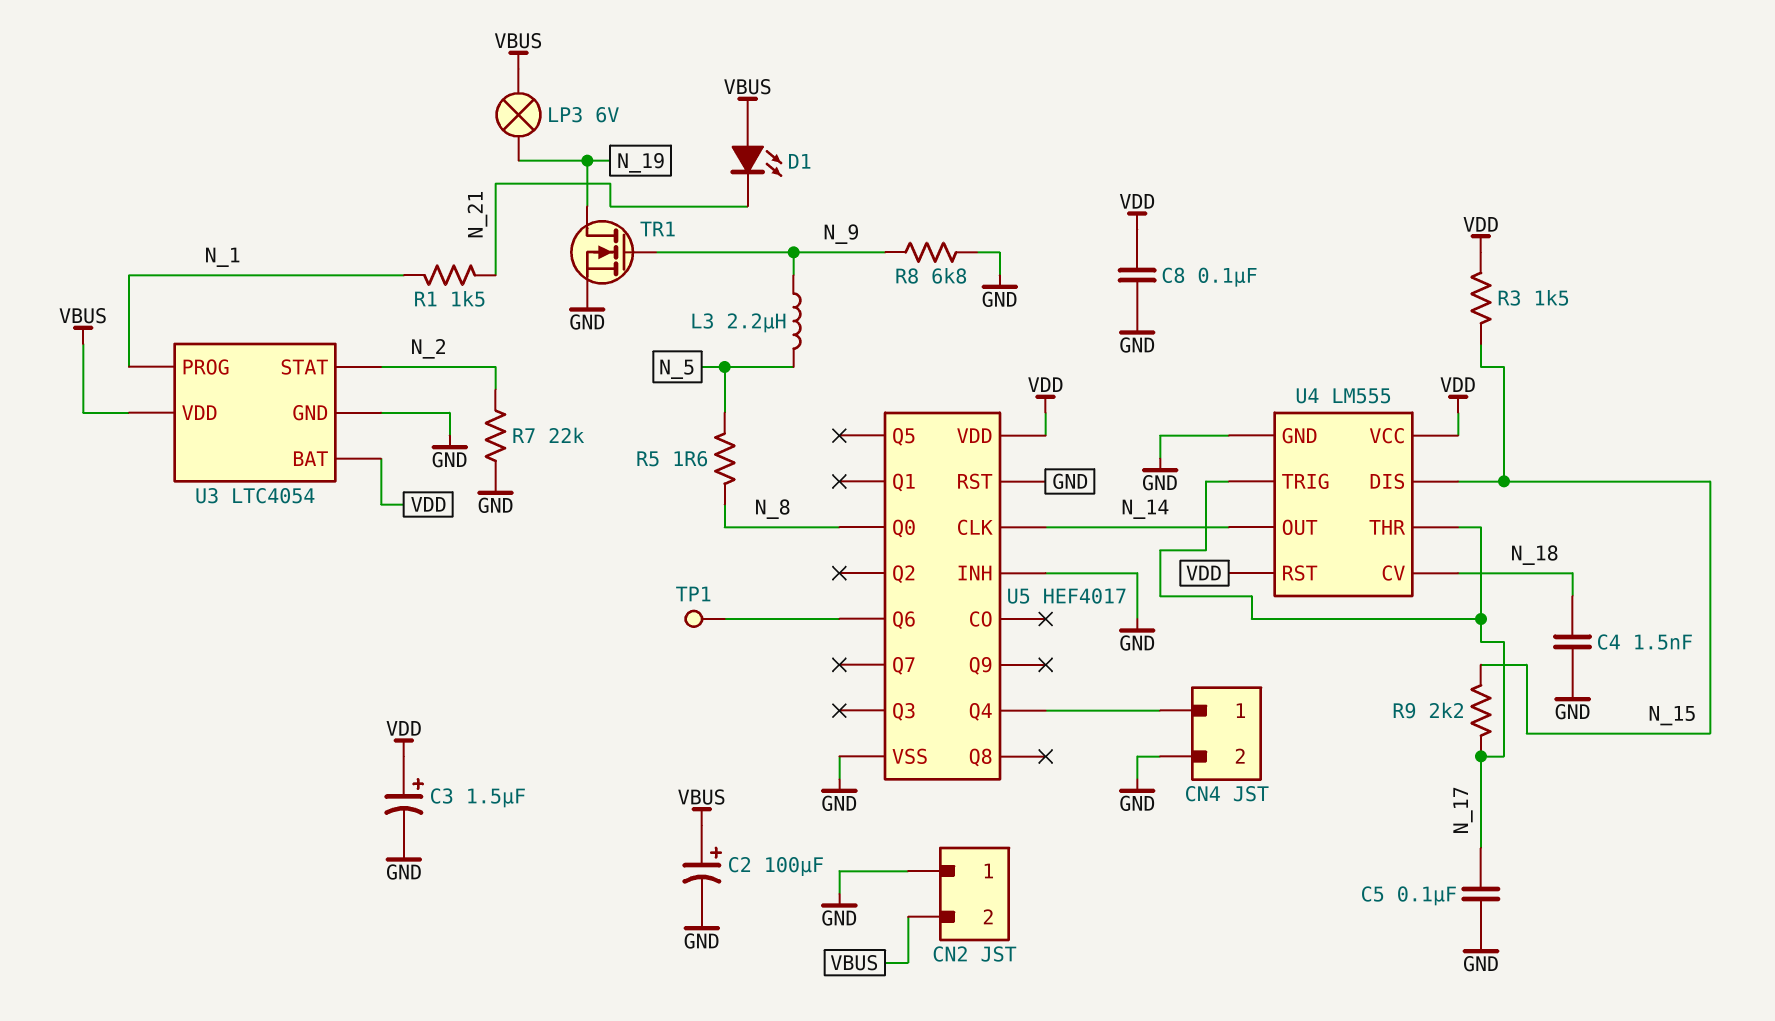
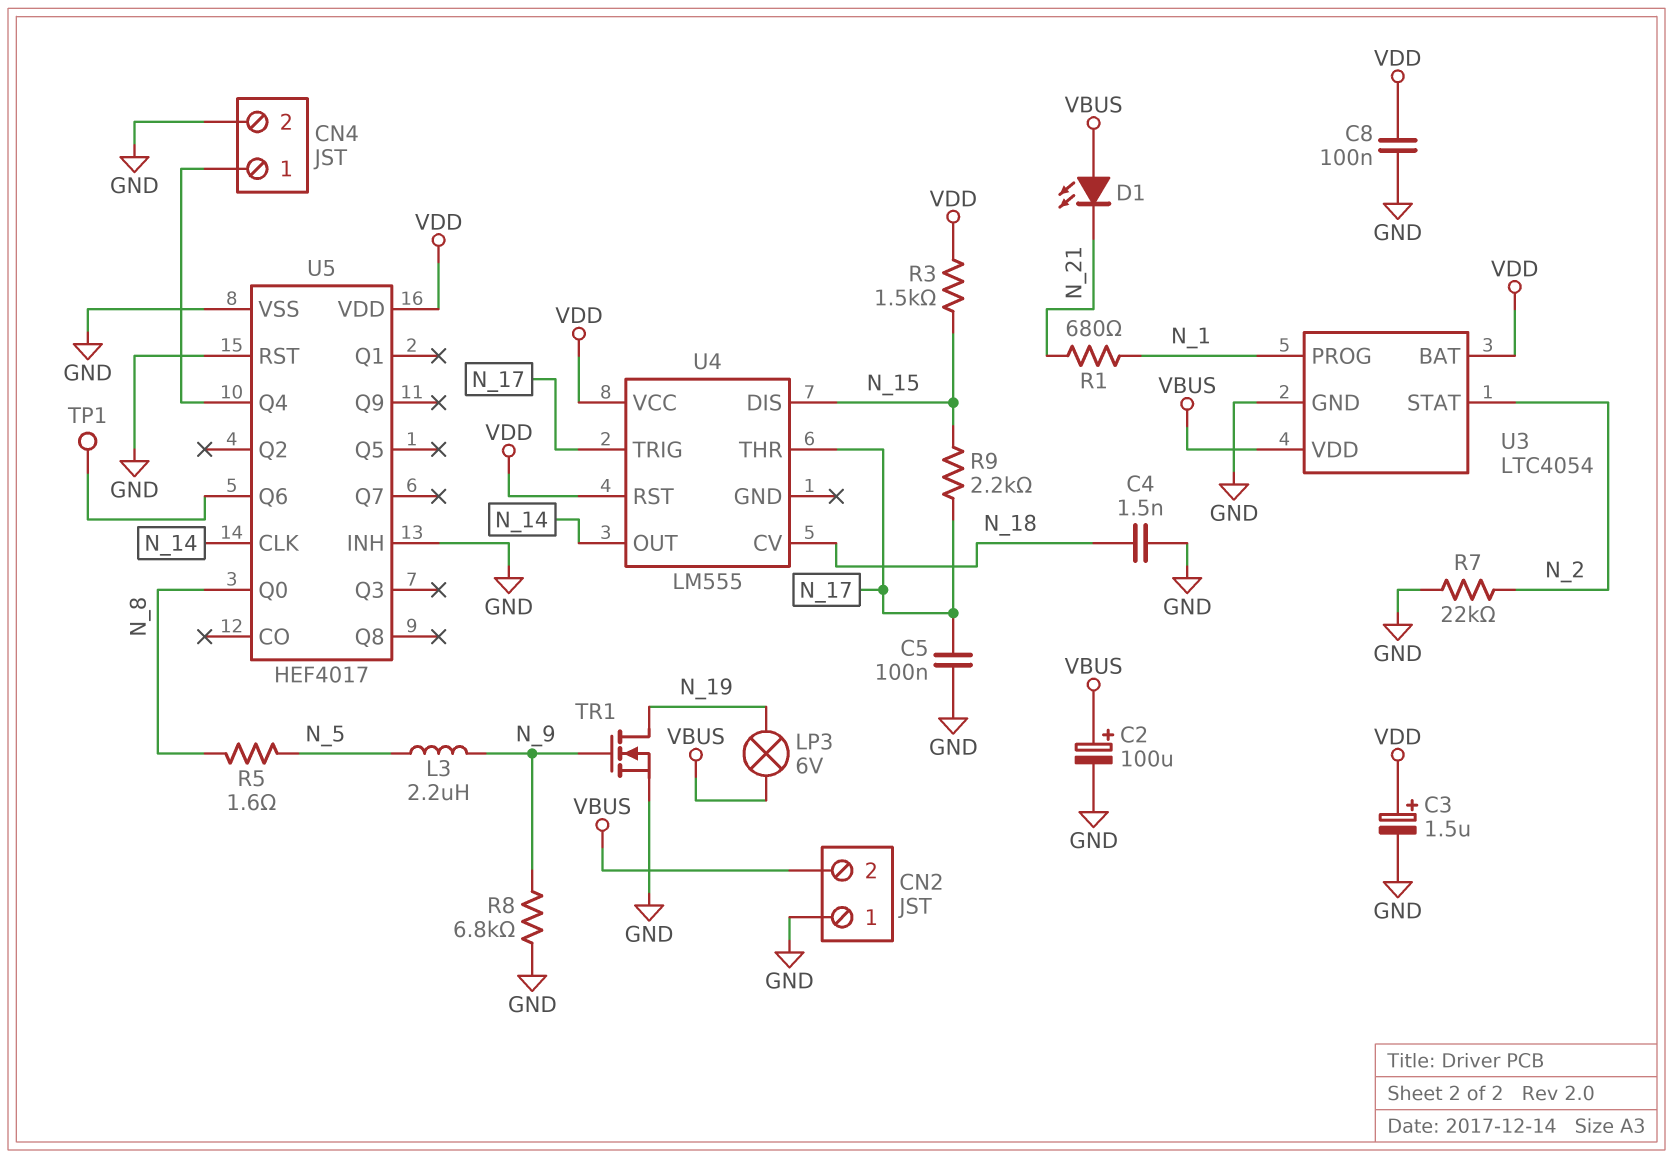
R1: 1.5k (N_1, N_21) -> 680 (N_1, N_21)
U4 pin GND: GND -> none

